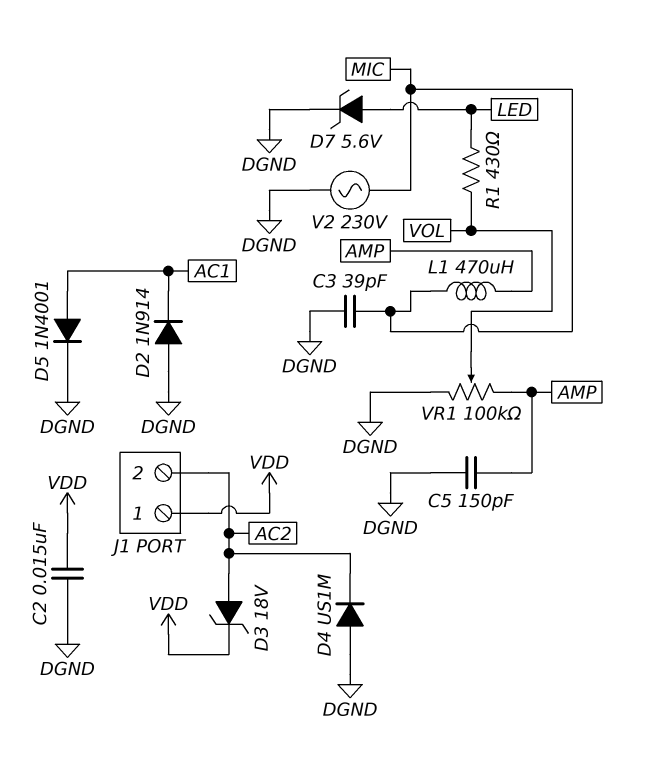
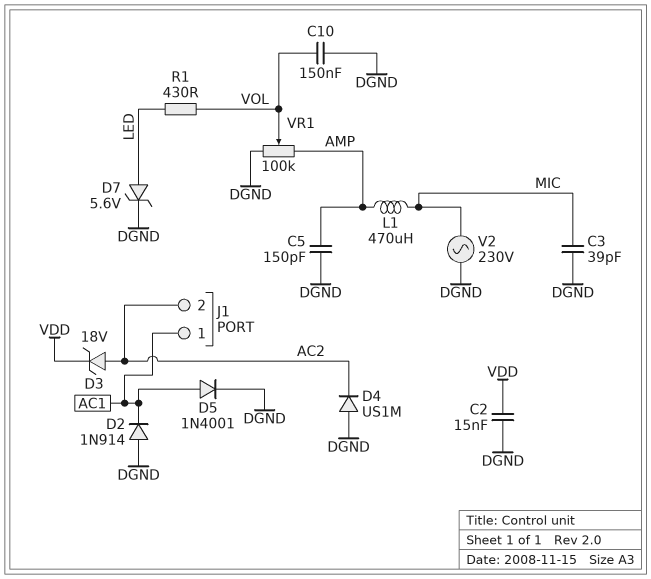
C10: none -> 150nF (DGND, VOL)
J1 pin 1: VDD -> AC1

